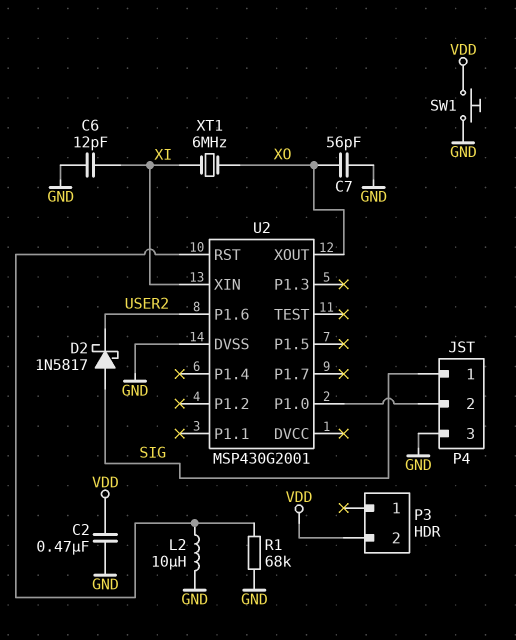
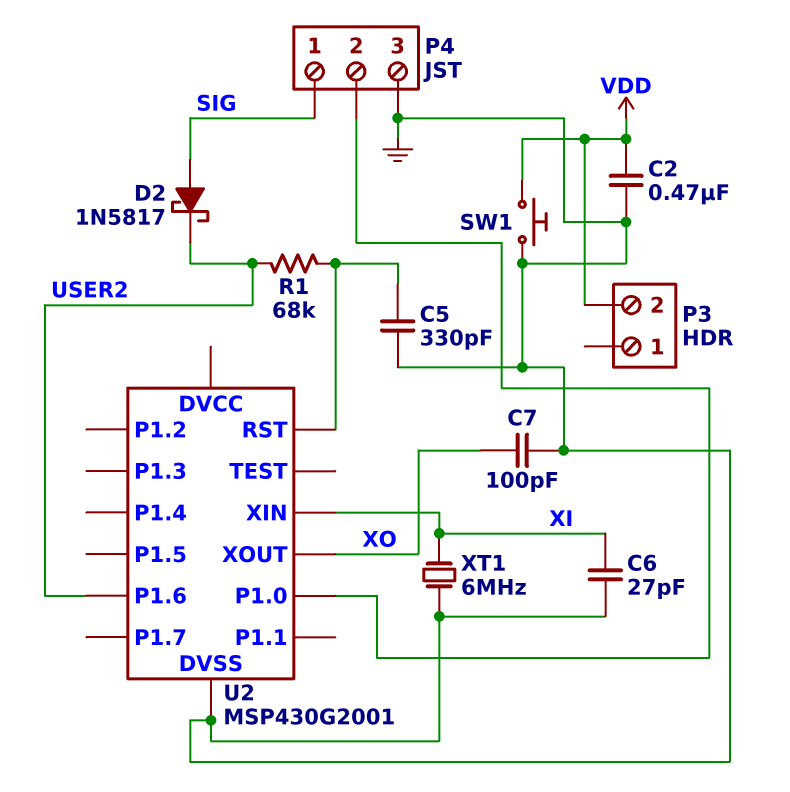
C5: none -> 330pF (GND, U2/RST)
C6: 12pF (GND, XI) -> 27pF (GND, XI)
C7: 56pF (GND, XO) -> 100pF (GND, XO)
L2: 10uH (GND, U2/RST) -> none
R1: 68k (GND, U2/RST) -> 68k (U2/RST, USER2)
XT1: 6MHz (XI, XO) -> 6MHz (GND, XI)

